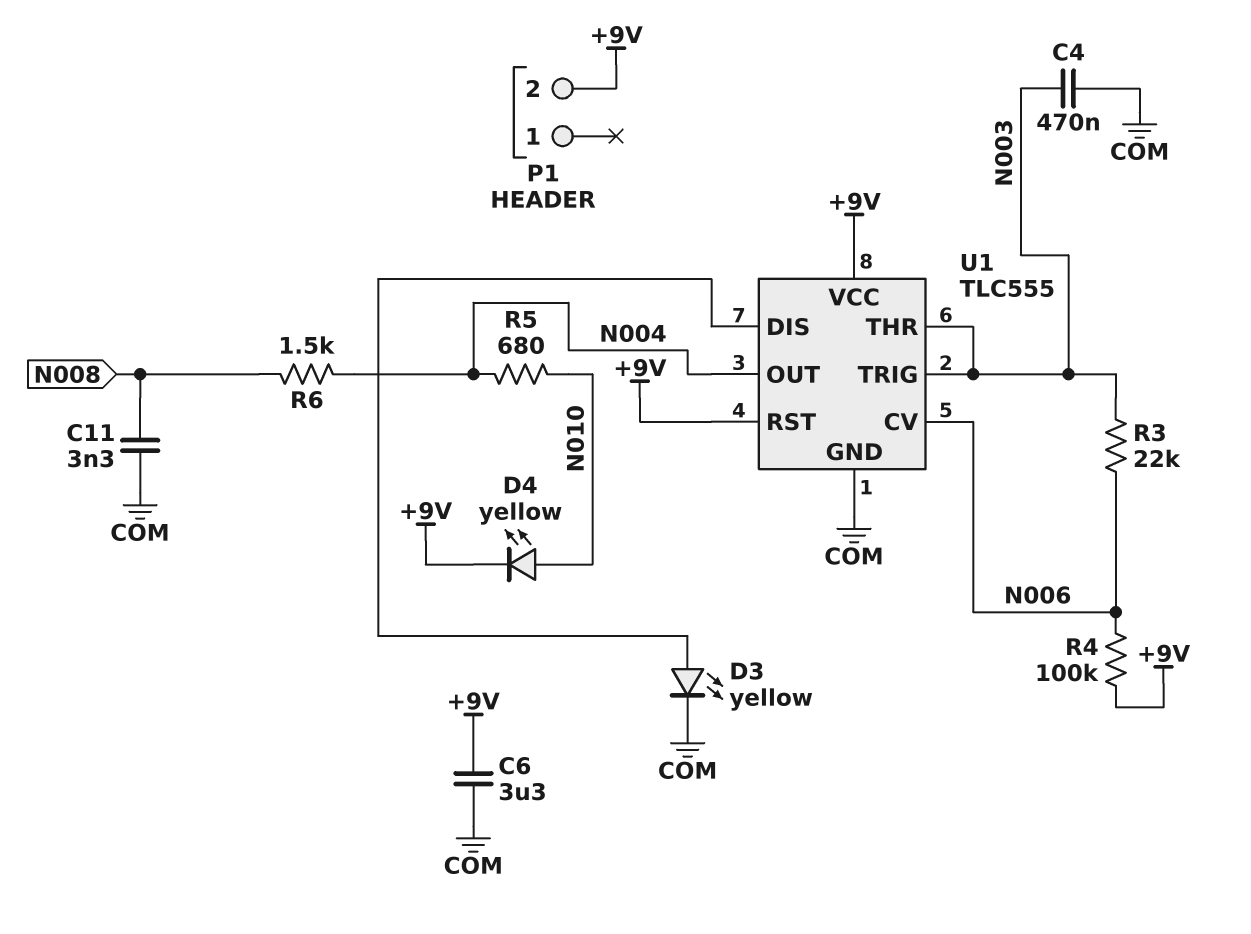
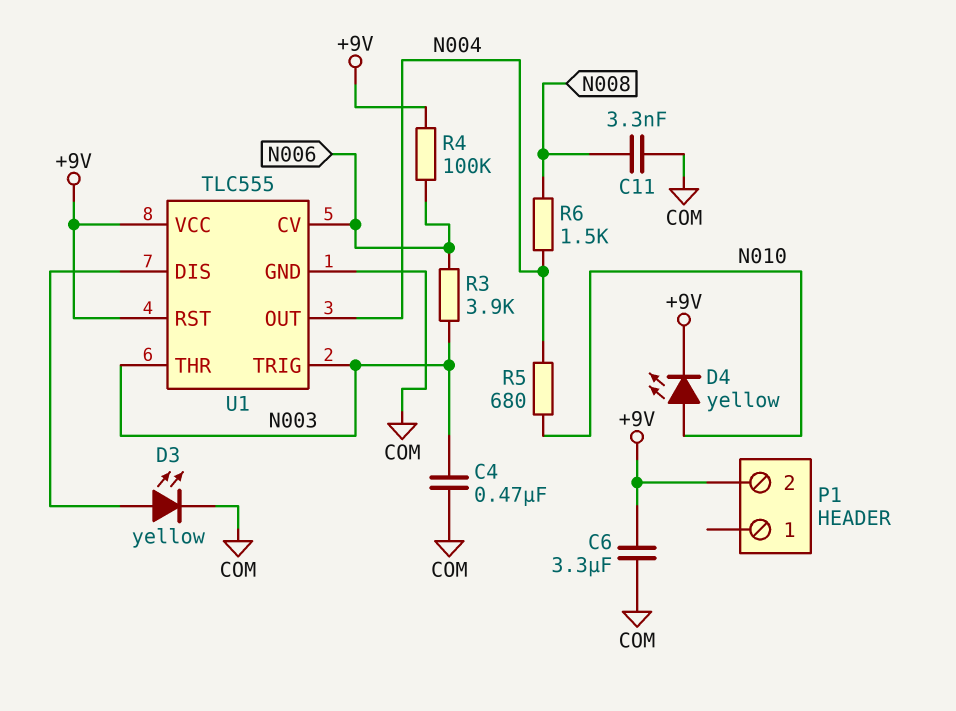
R3: 22k (N003, N006) -> 3.9k (N003, N006)

